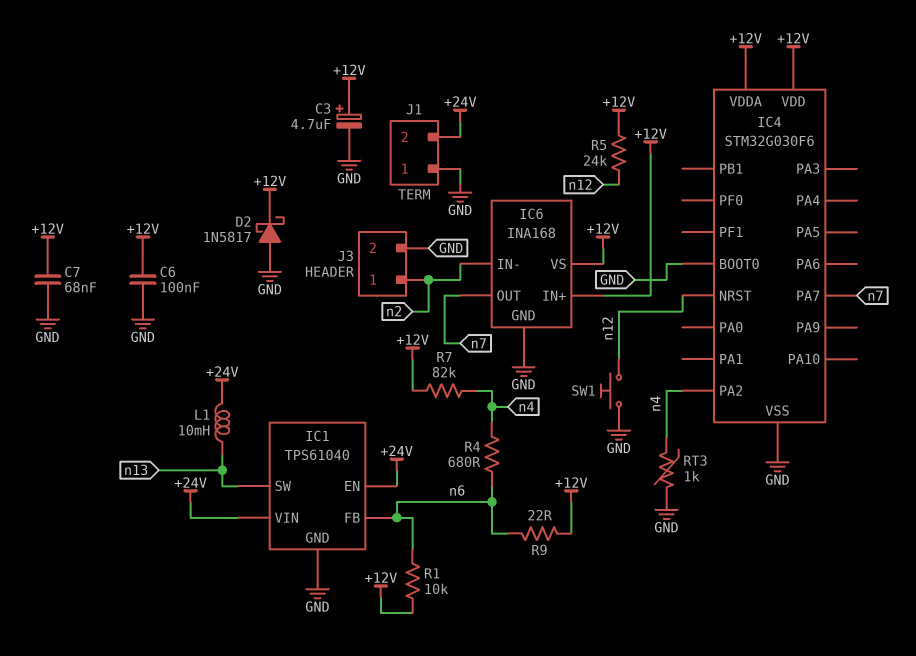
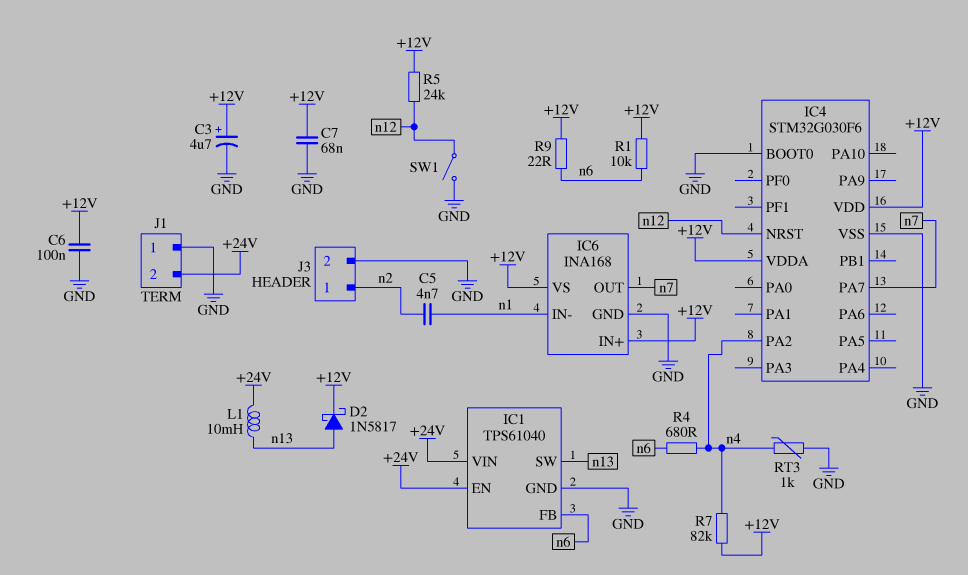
C5: none -> 4.7nF (n1, n2)
D2: schottky 1N5817 (A GND, K +12V) -> schottky 1N5817 (A n13, K +12V)
IC6 pin IN-: n2 -> n1
SW1: button (GND, n12) -> switch (GND, n12)

